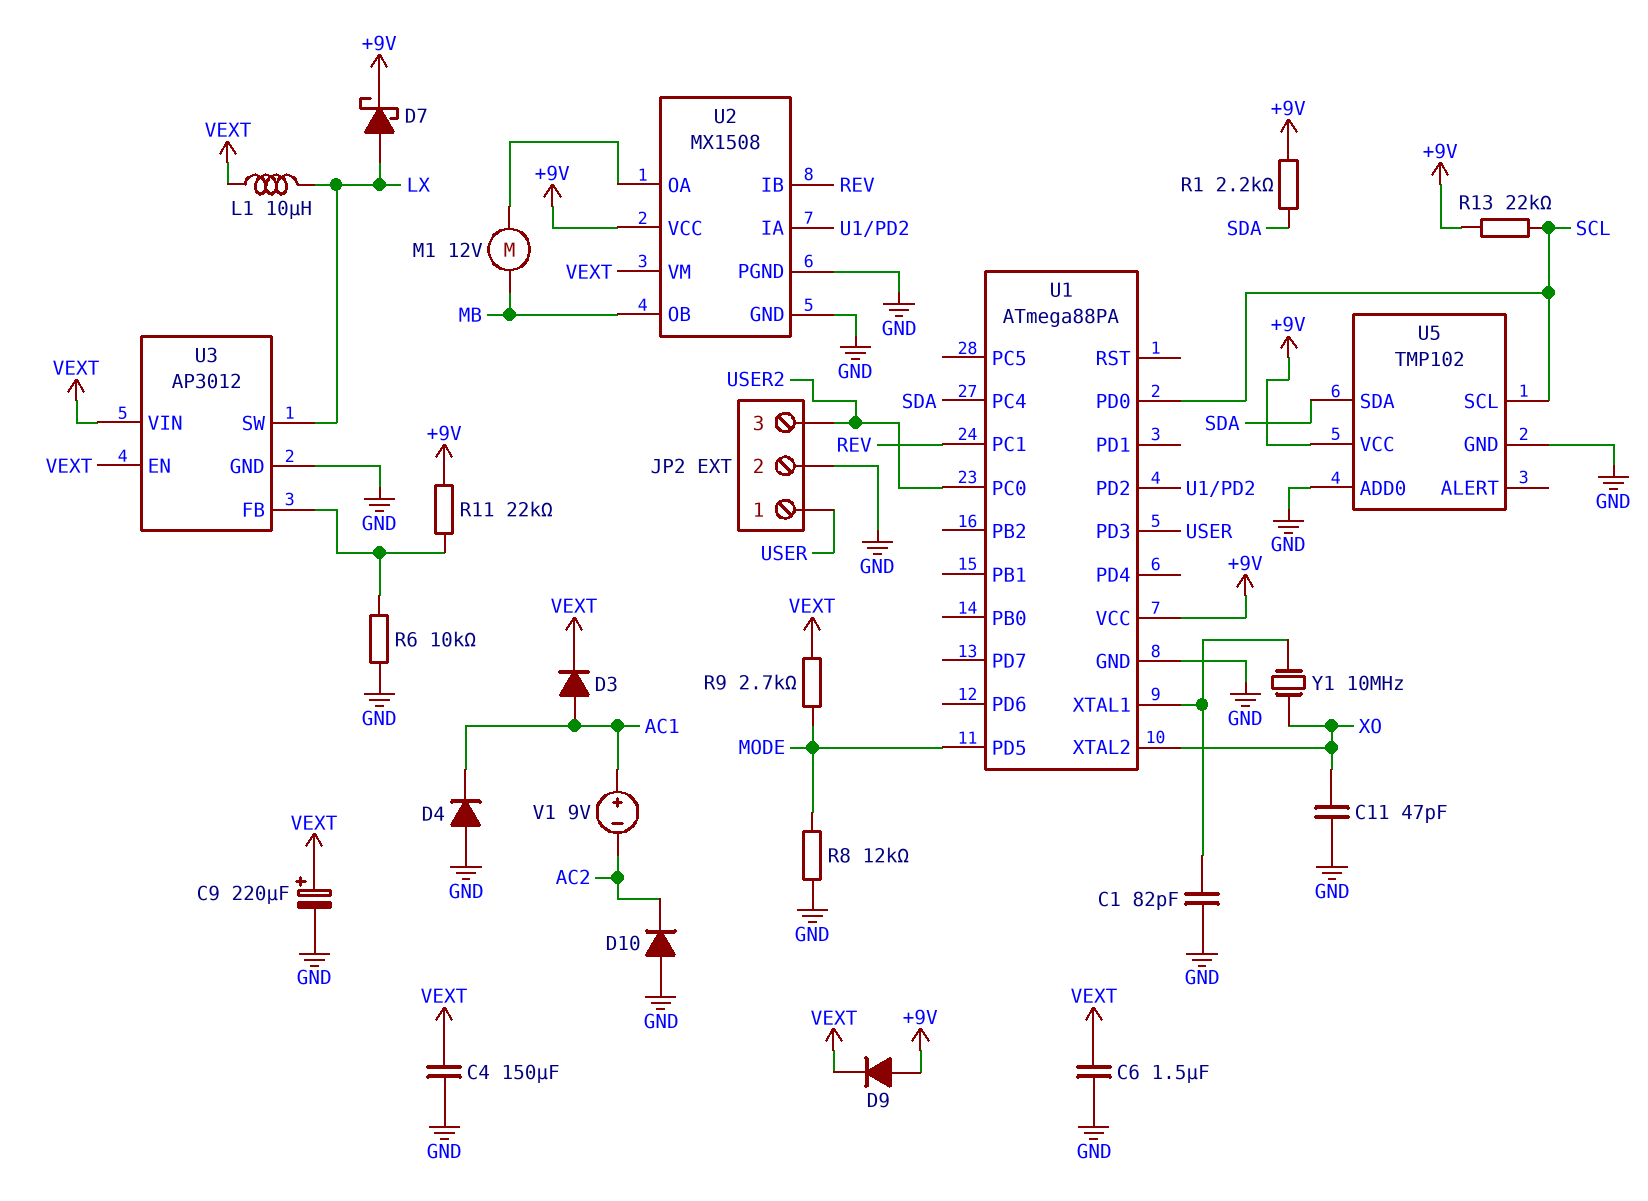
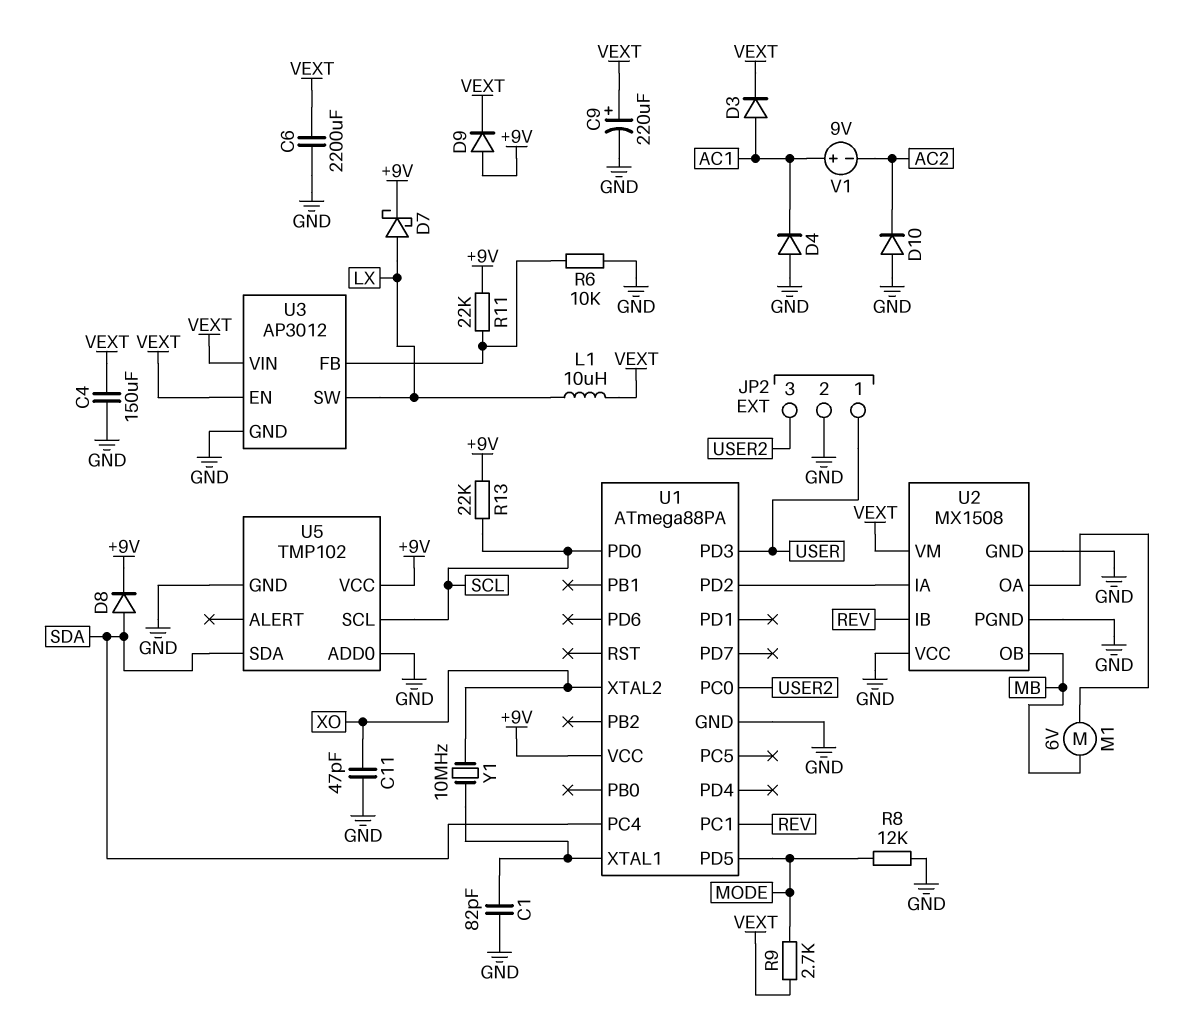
C6: 1.5uF (GND, VEXT) -> 2200uF (GND, VEXT)
D8: none -> diode (A SDA, K +9V)
M1: motor 12V (MB, U2/OA) -> motor 6V (MB, U2/OA)
R1: 2.2k (+9V, SDA) -> none
U2 pin VCC: +9V -> GND

